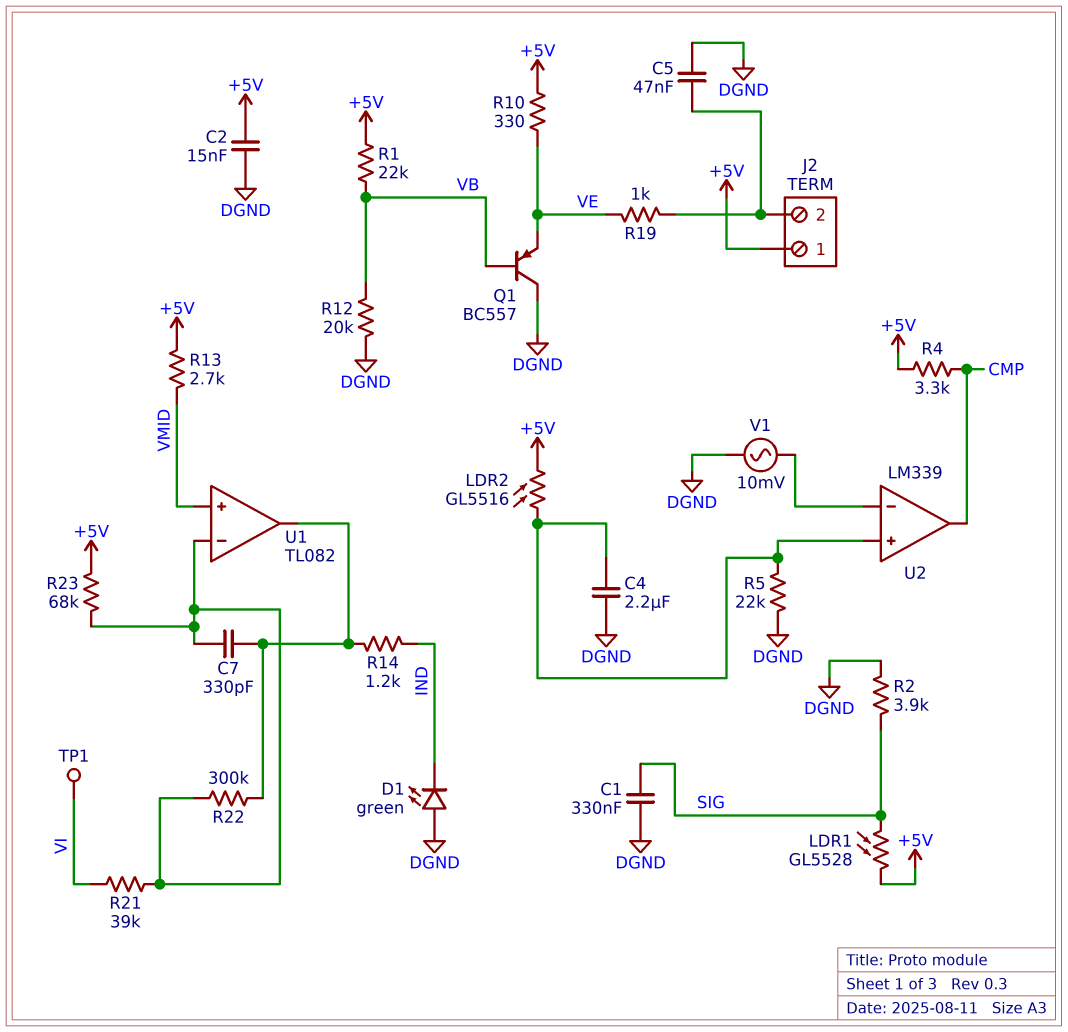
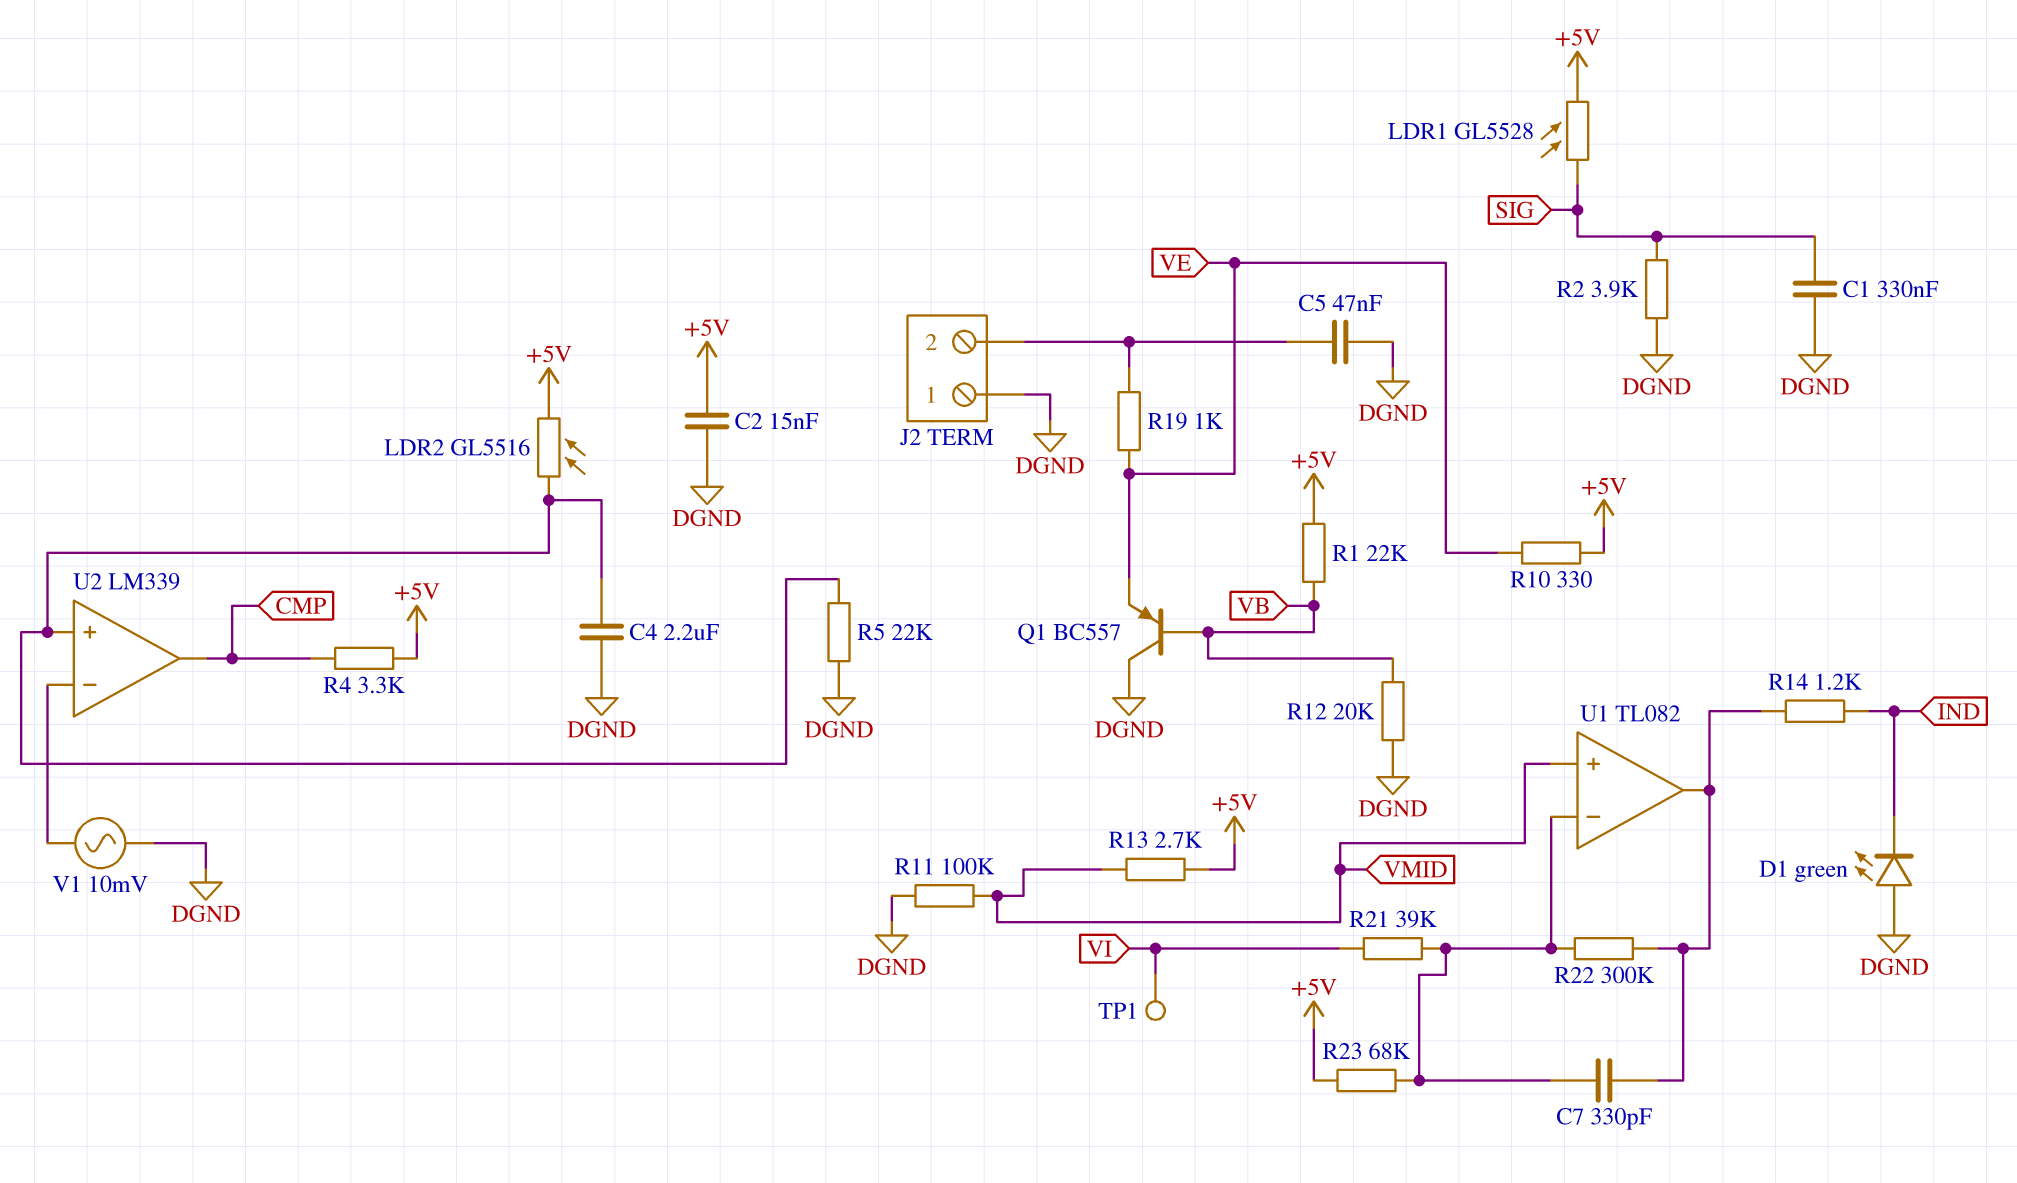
J2 pin 1: +5V -> DGND
R11: none -> 100k (DGND, VMID)

